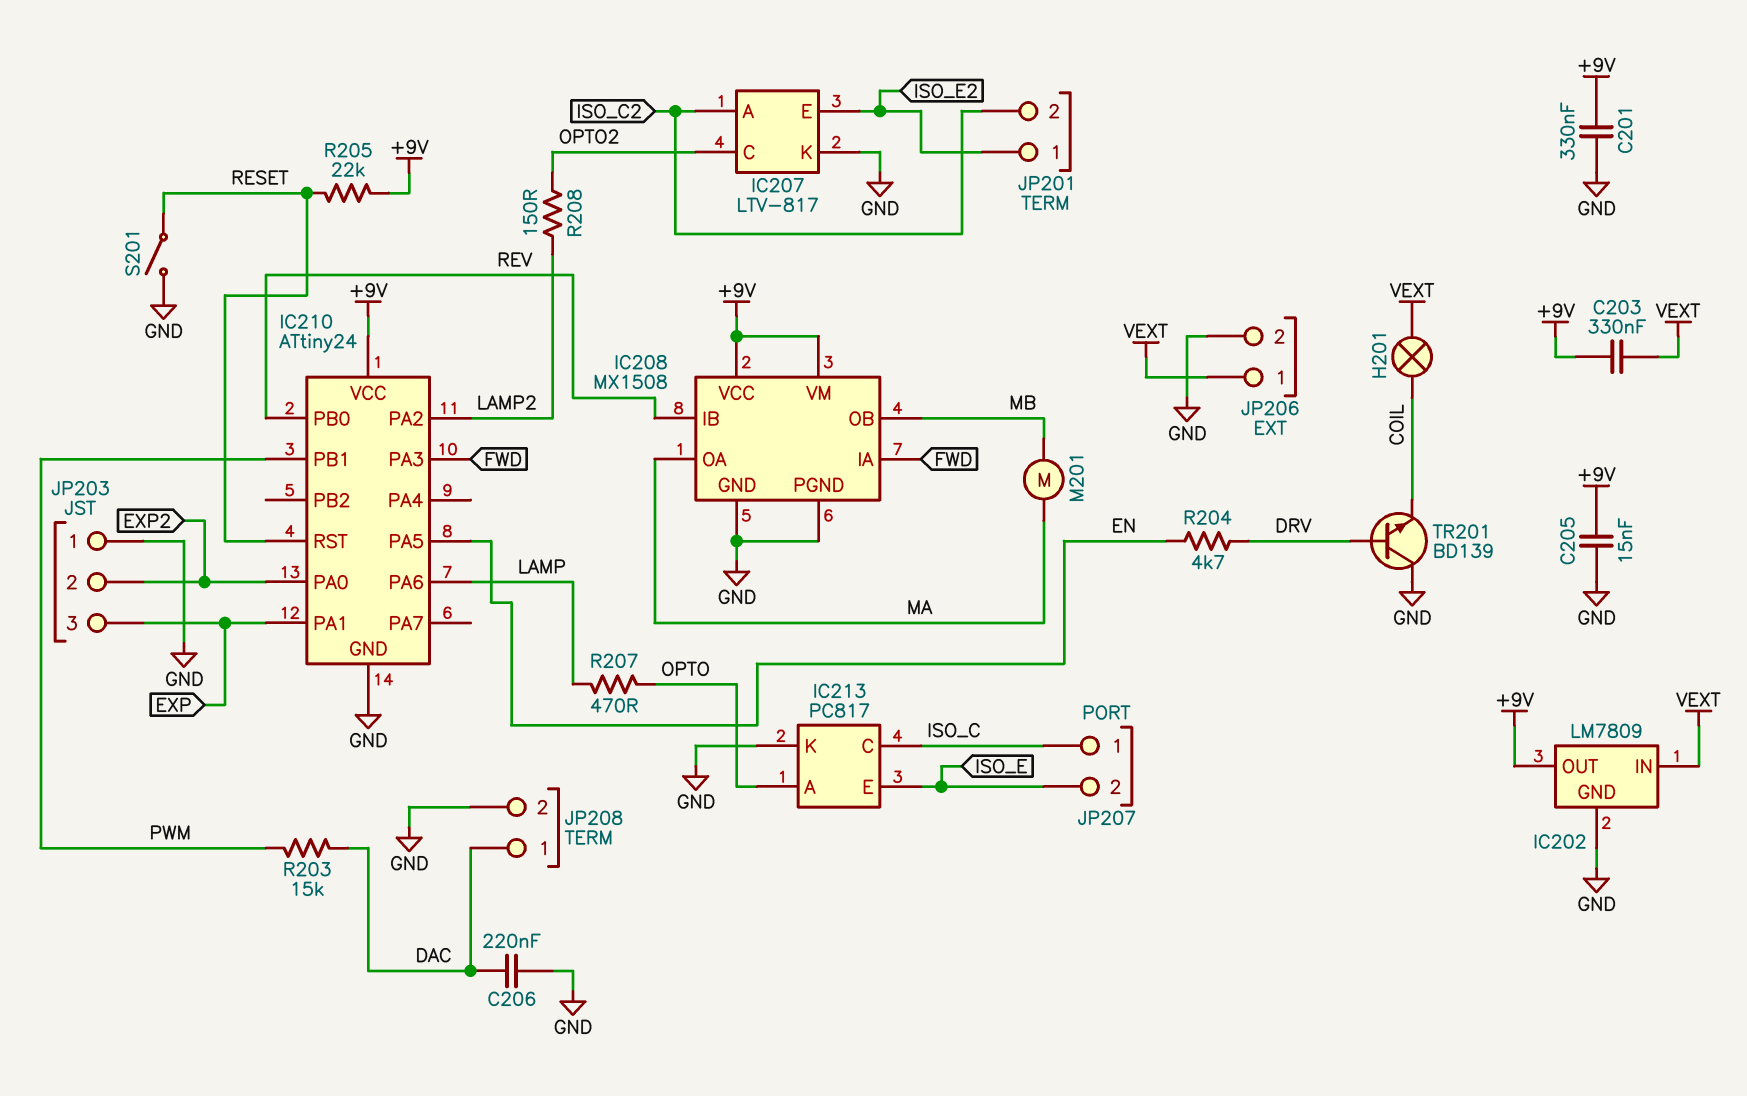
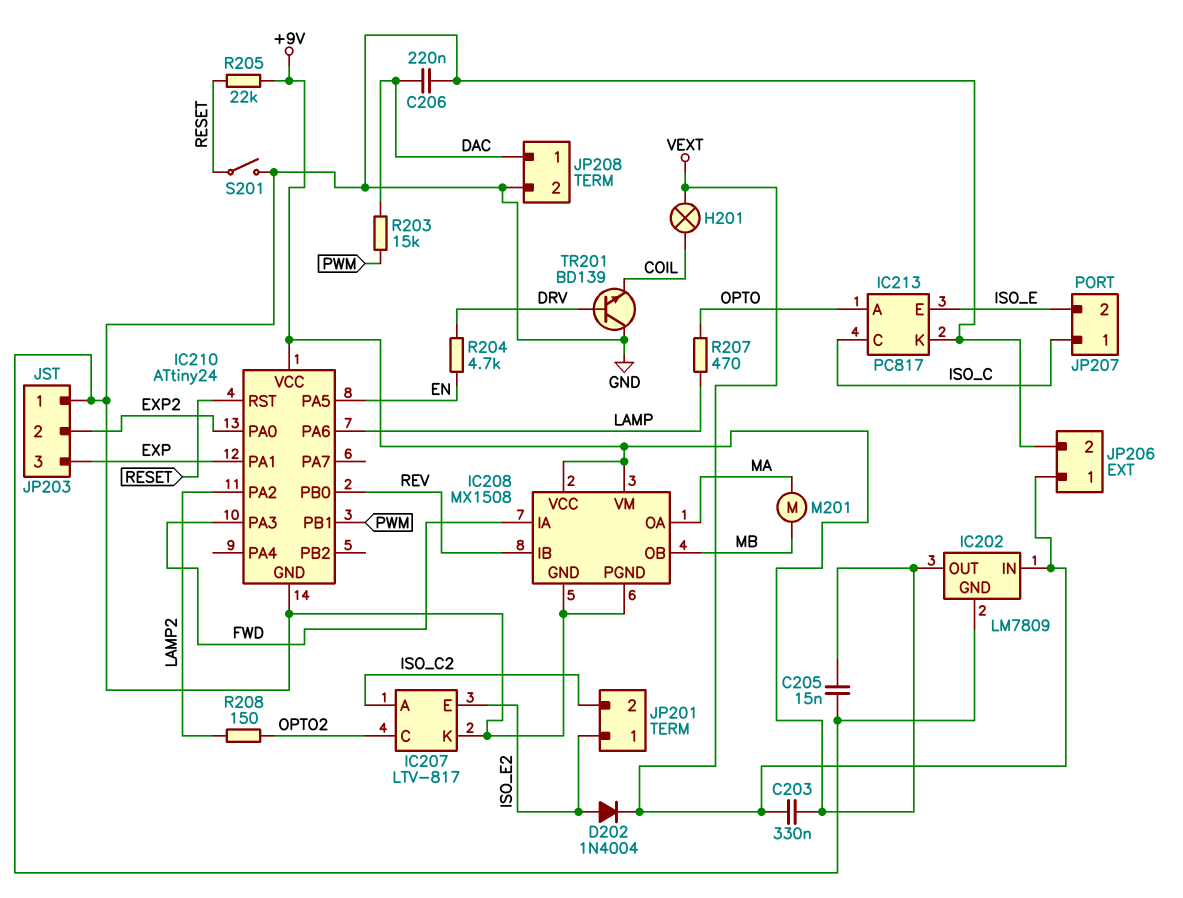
C201: 330nF (+9V, GND) -> none
D202: none -> diode 1N4004 (A ISO_E2, K VEXT)

